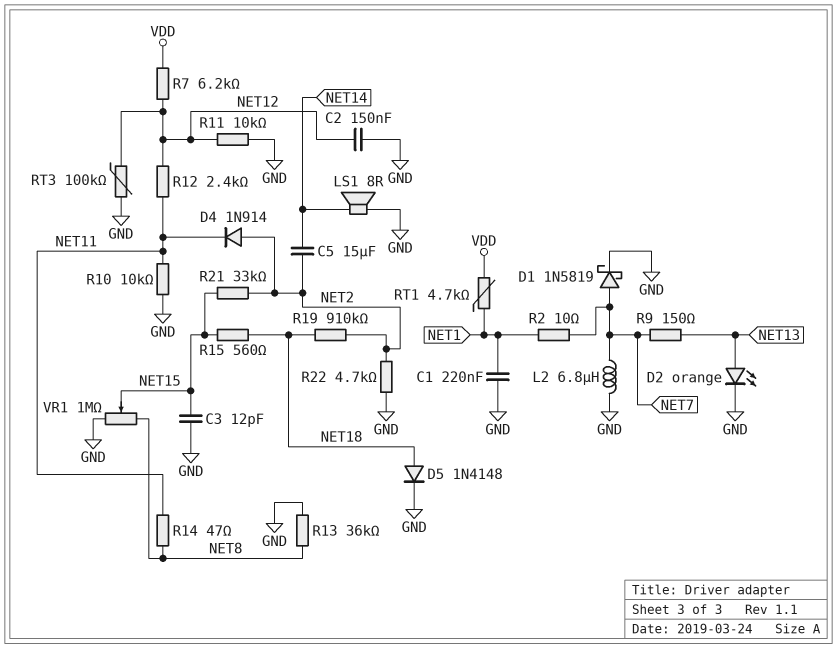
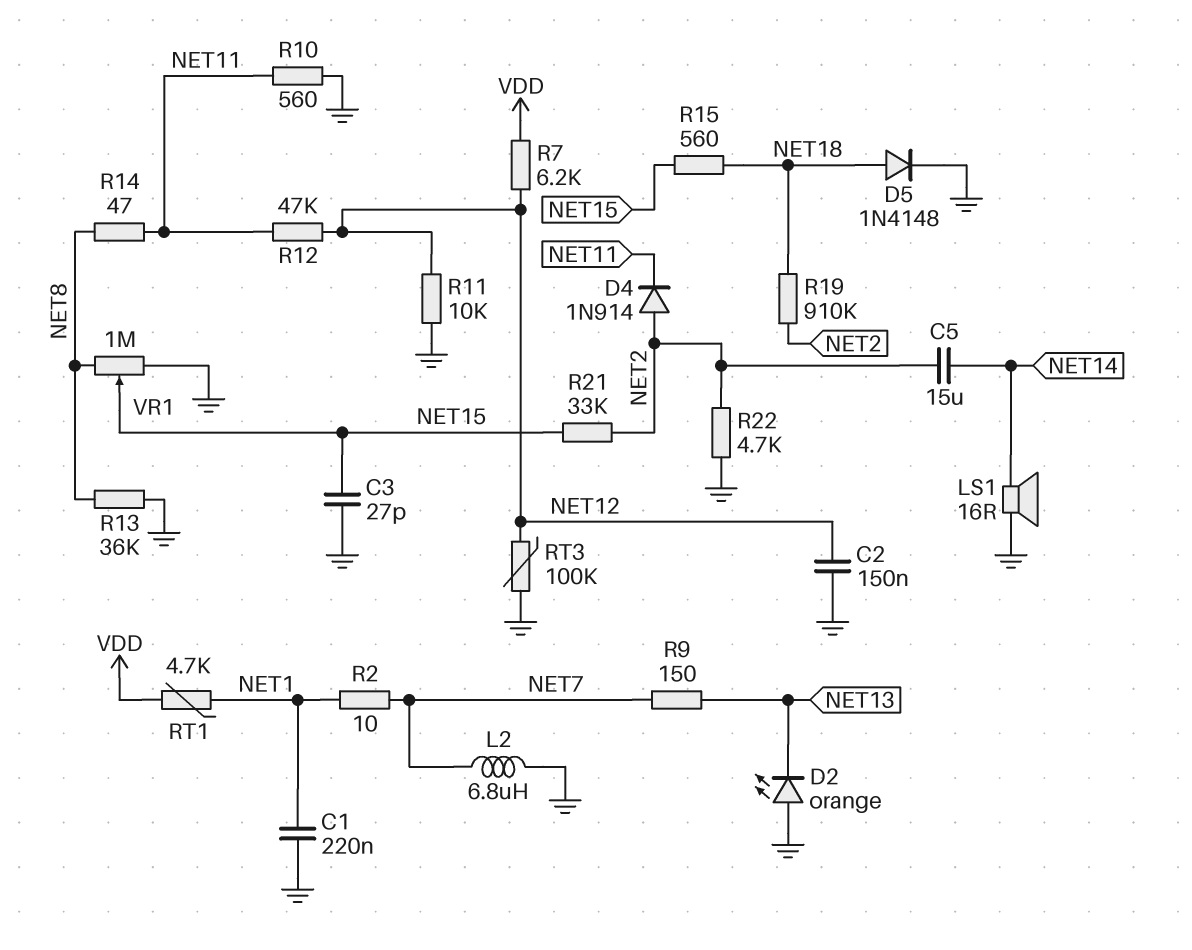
C3: 12pF (GND, NET15) -> 27pF (GND, NET15)
D1: schottky 1N5819 (A NET7, K GND) -> none
D2: LED orange (A NET13, K GND) -> LED orange (A GND, K NET13)
LS1: speaker 8R (GND, NET14) -> speaker 16R (GND, NET14)
R10: 10k (GND, NET11) -> 560 (GND, NET11)
R12: 2.4k (NET11, NET12) -> 47k (NET11, NET12)

